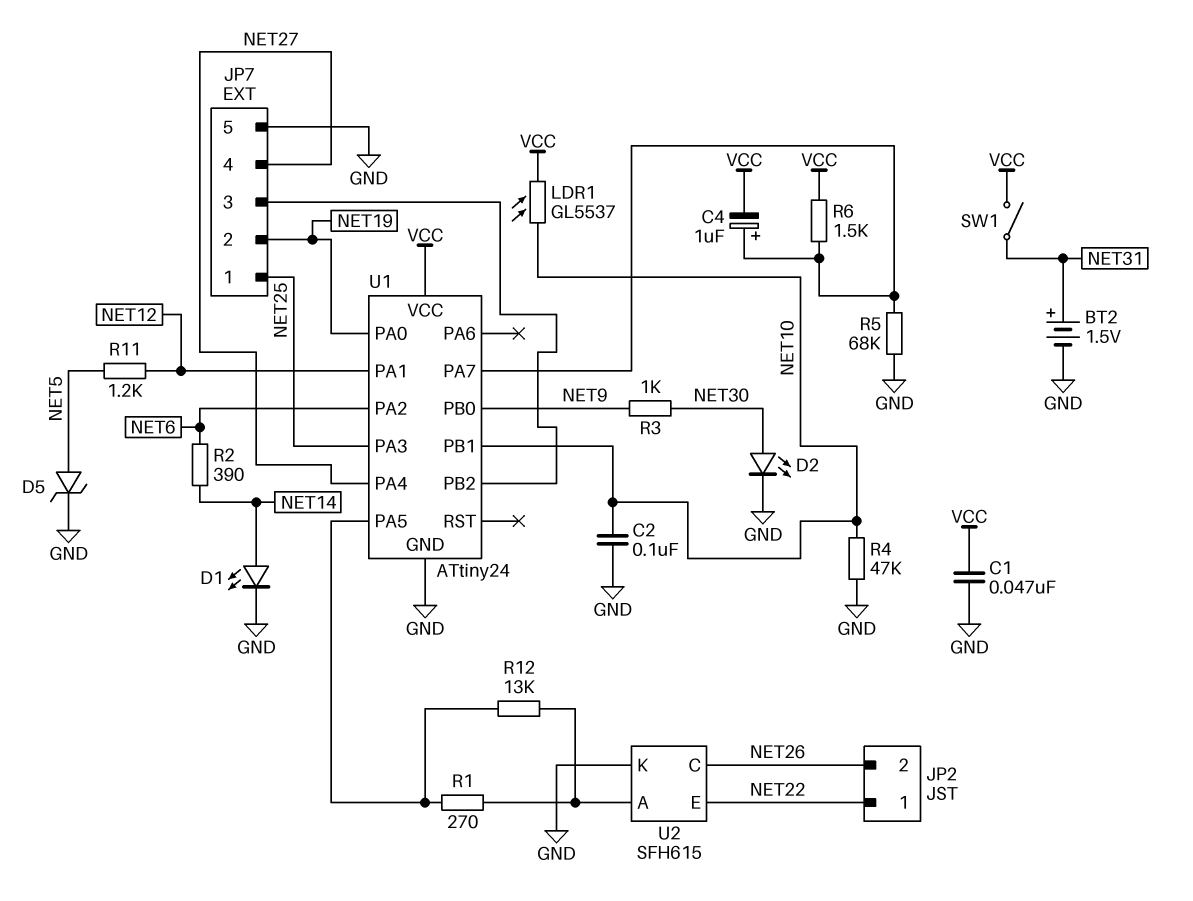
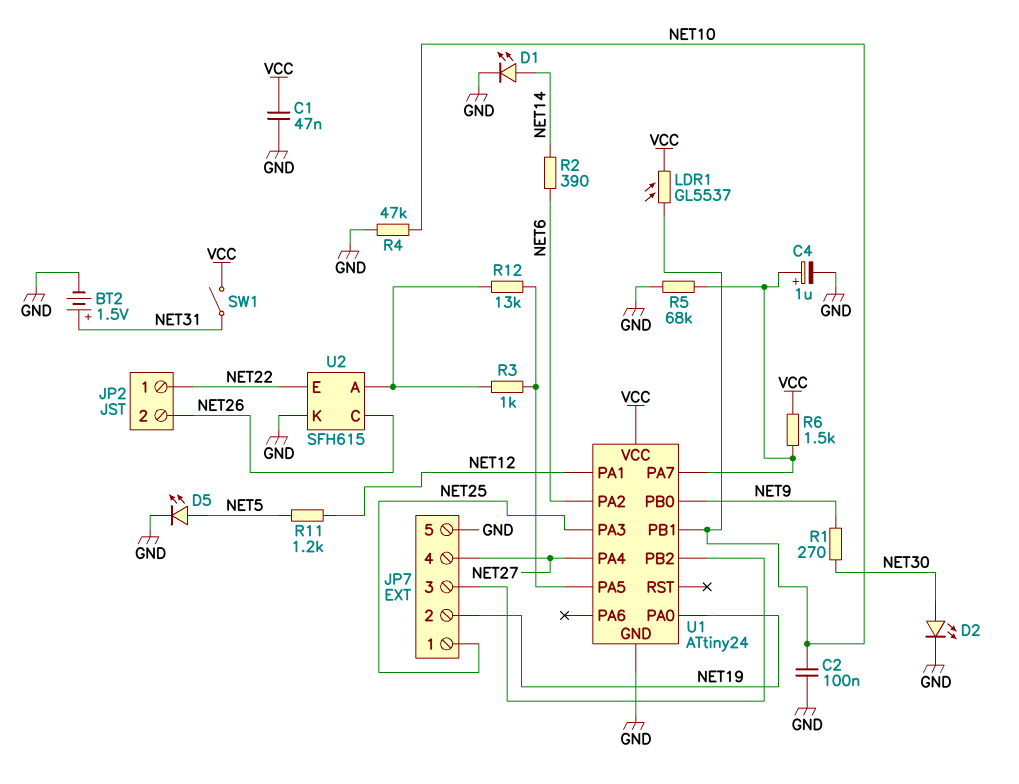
C4: 1uF (plus U1/PA7, minus VCC) -> 1uF (plus U1/PA7, minus GND)
D5: zener (A NET5, K GND) -> LED (A NET5, K GND)
R1: 270 (U1/PA5, U2/A) -> 270 (NET9, NET30)
R3: 1k (NET9, NET30) -> 1k (U1/PA5, U2/A)

